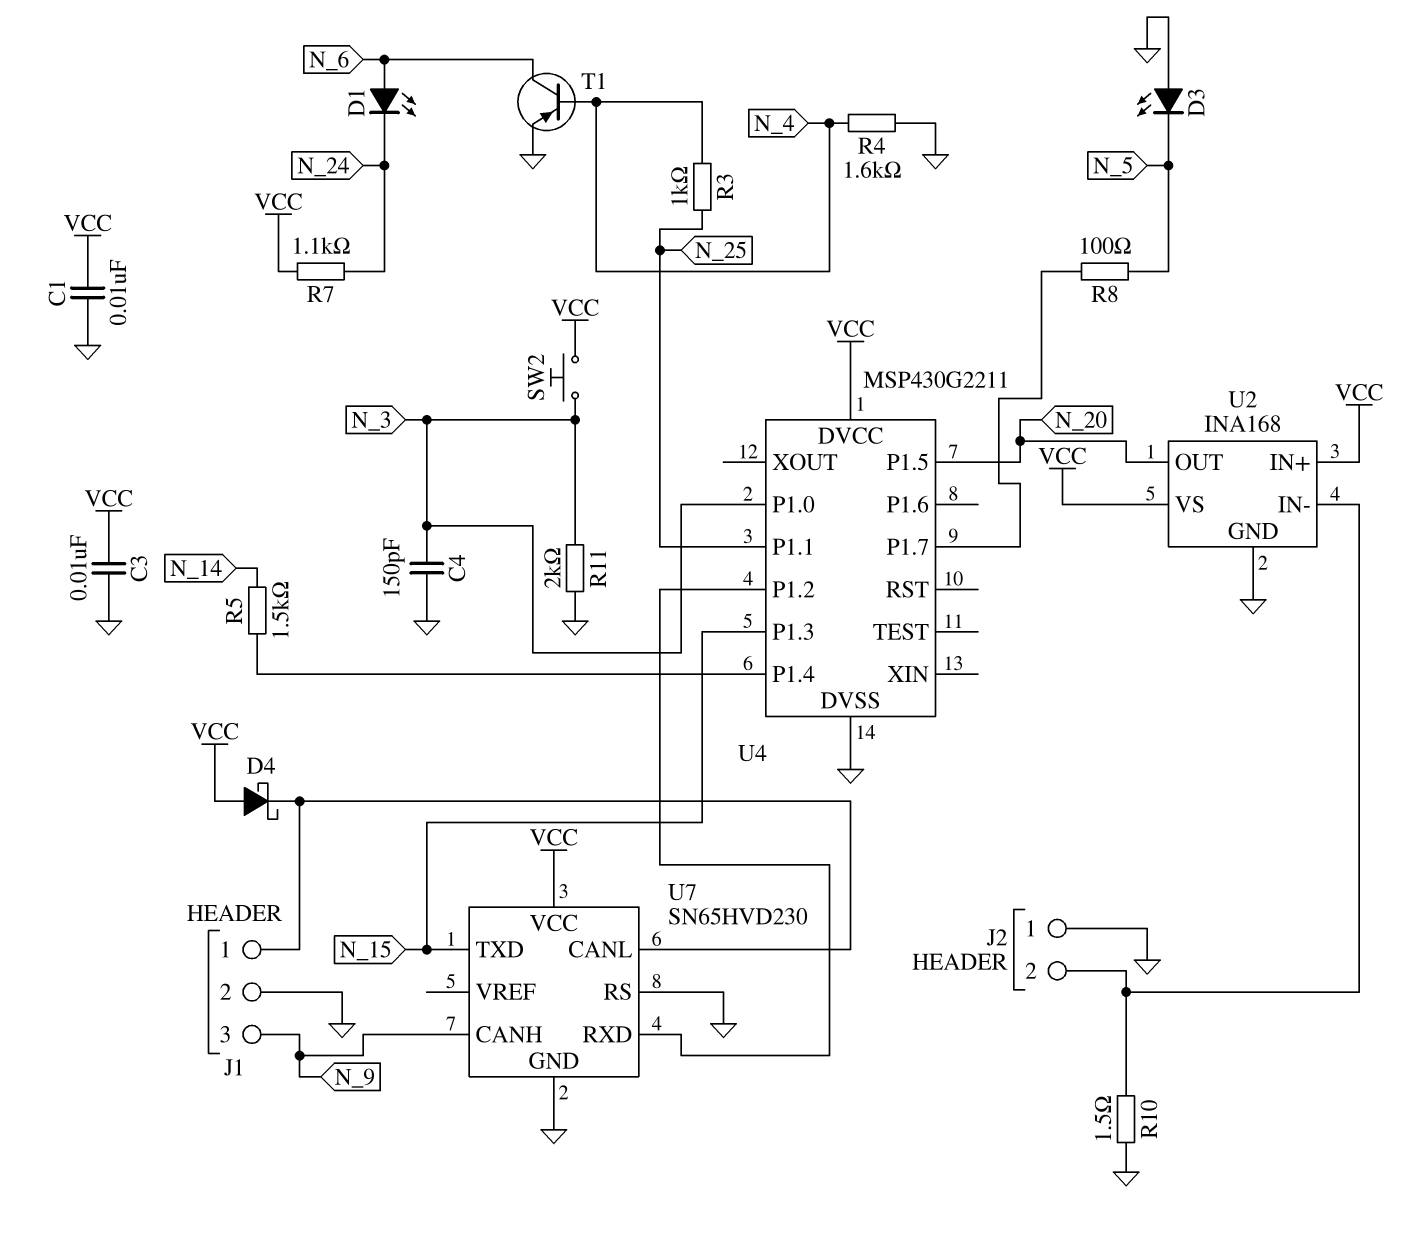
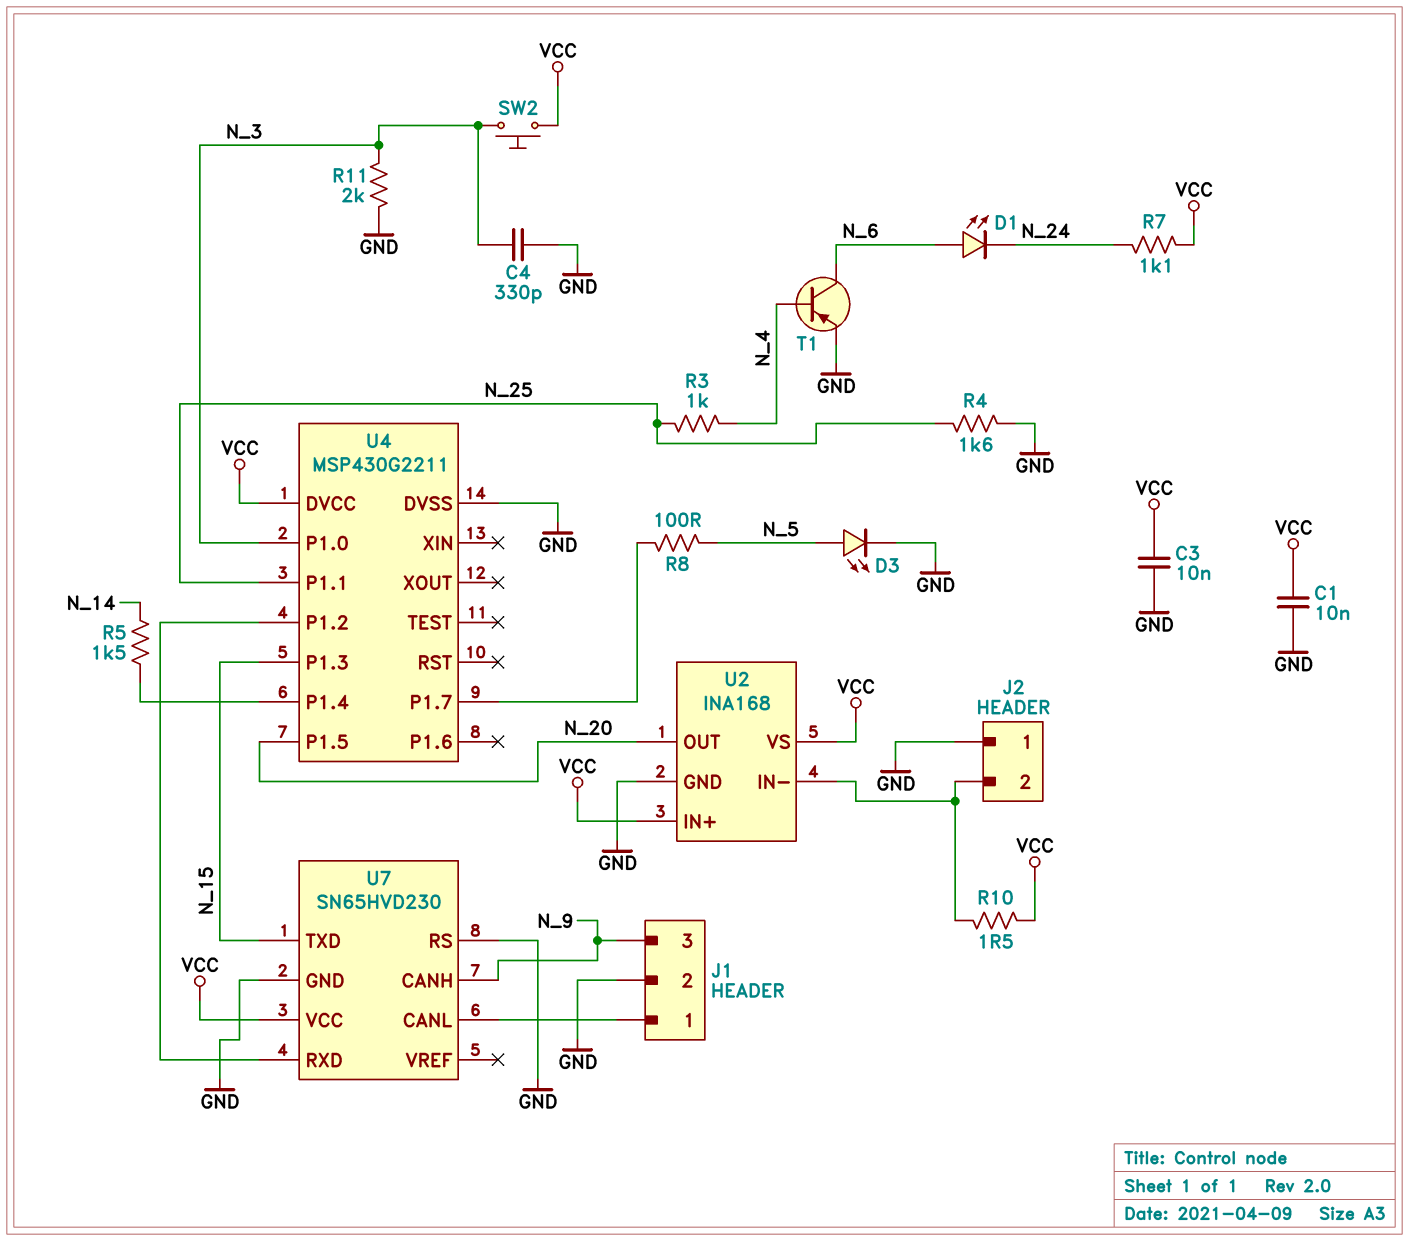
C4: 150pF (GND, N_3) -> 330pF (GND, N_3)
D3: LED (A GND, K N_5) -> LED (A N_5, K GND)
D4: schottky (A VCC, K J1/1) -> none
R4: 1.6k (GND, N_4) -> 1.6k (GND, N_25)
R10: 1.5 (GND, J2/2) -> 1.5 (J2/2, VCC)

